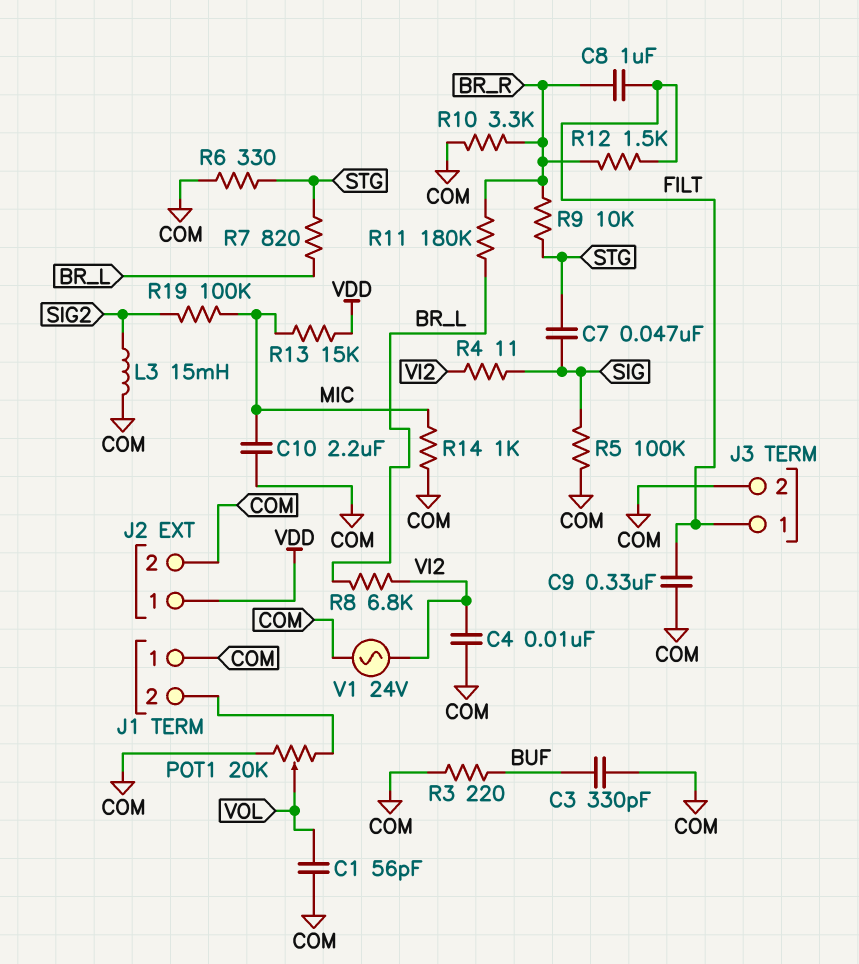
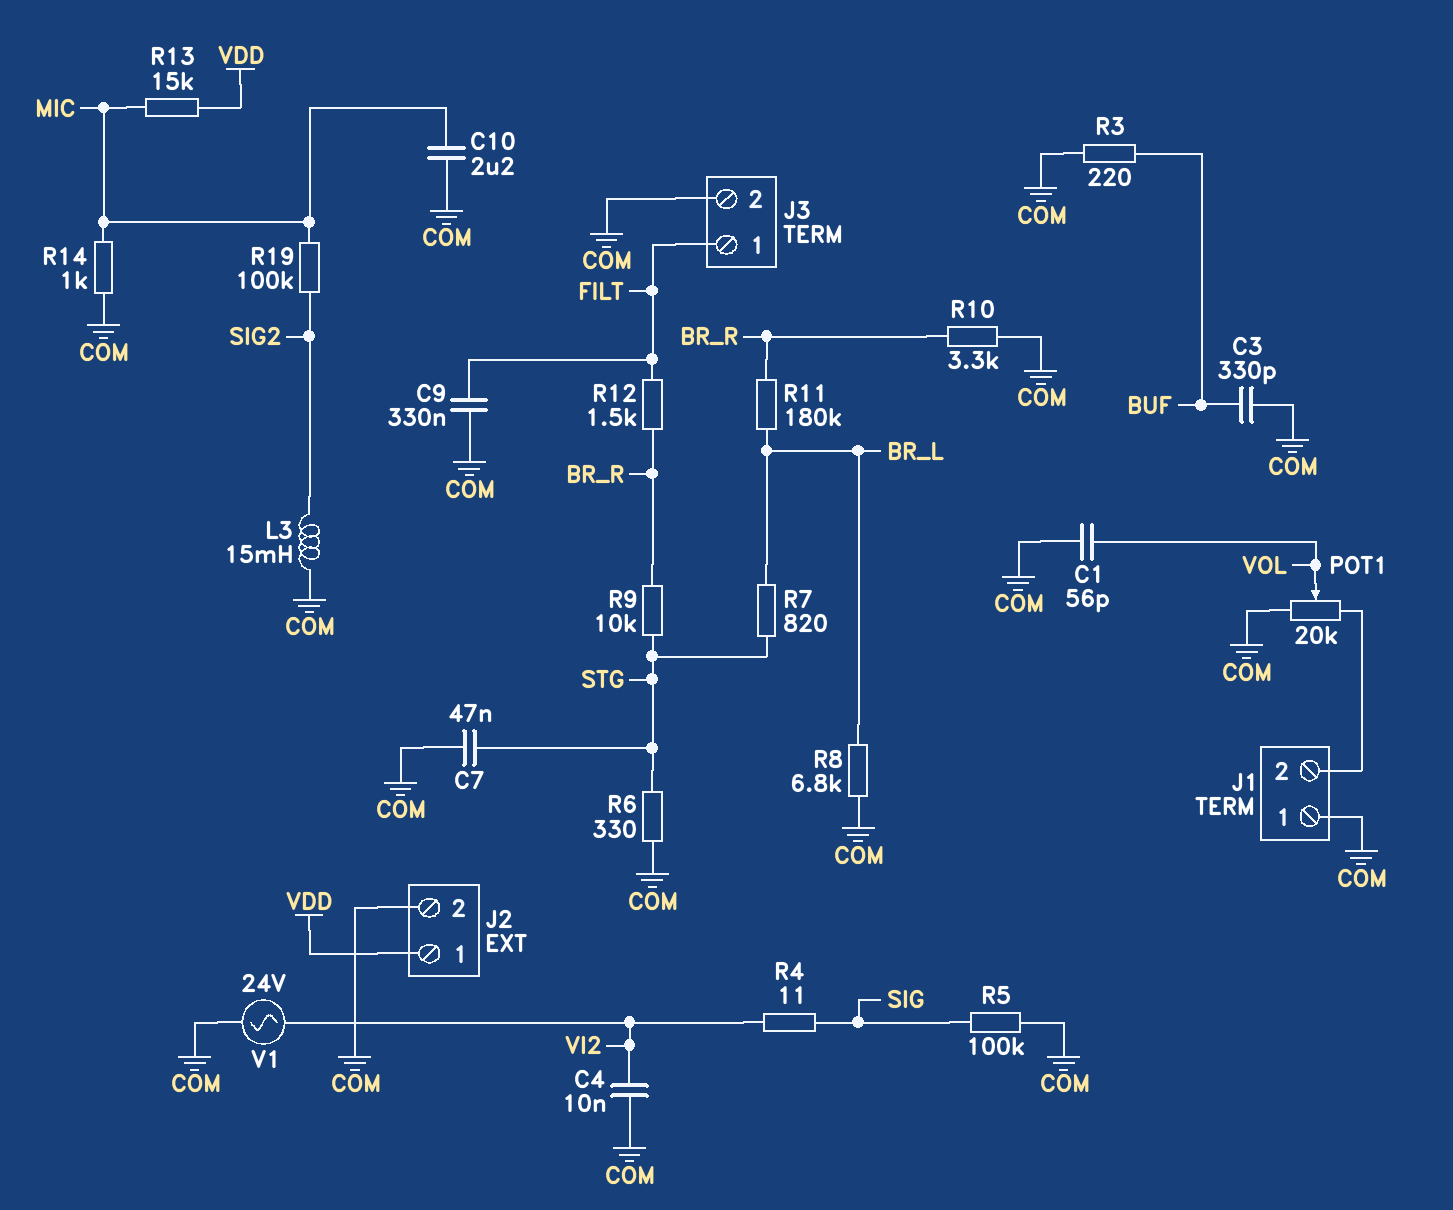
C7: 47nF (SIG, STG) -> 47nF (COM, STG)
C8: 1uF (BR_R, FILT) -> none
R8: 6.8k (BR_L, VI2) -> 6.8k (BR_L, COM)

